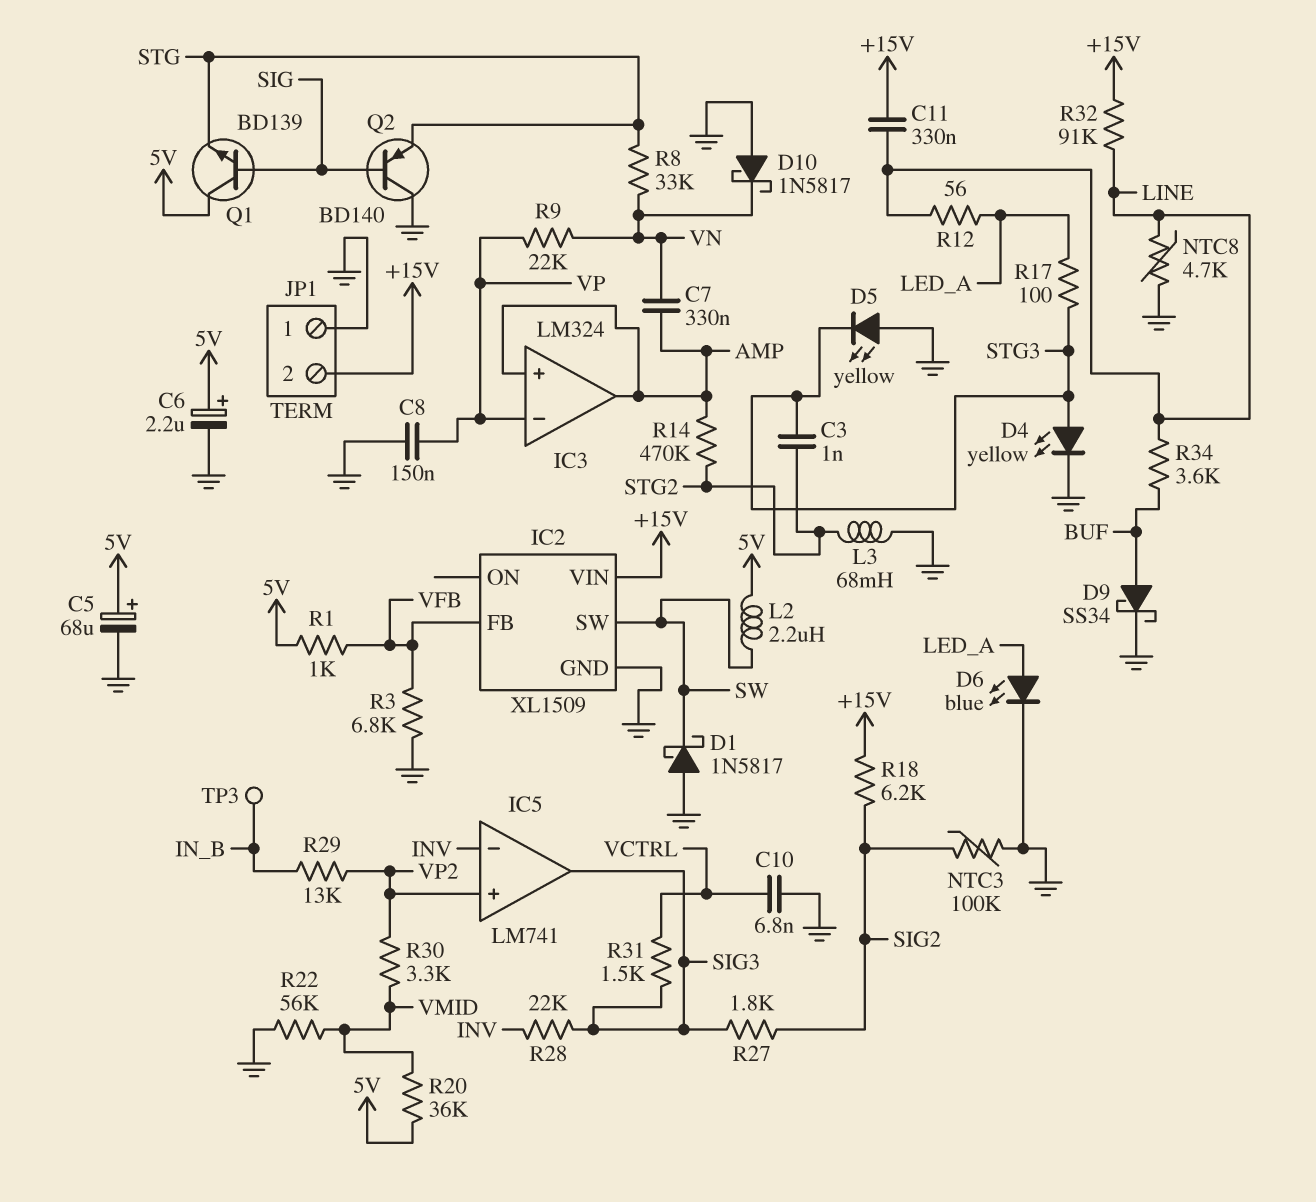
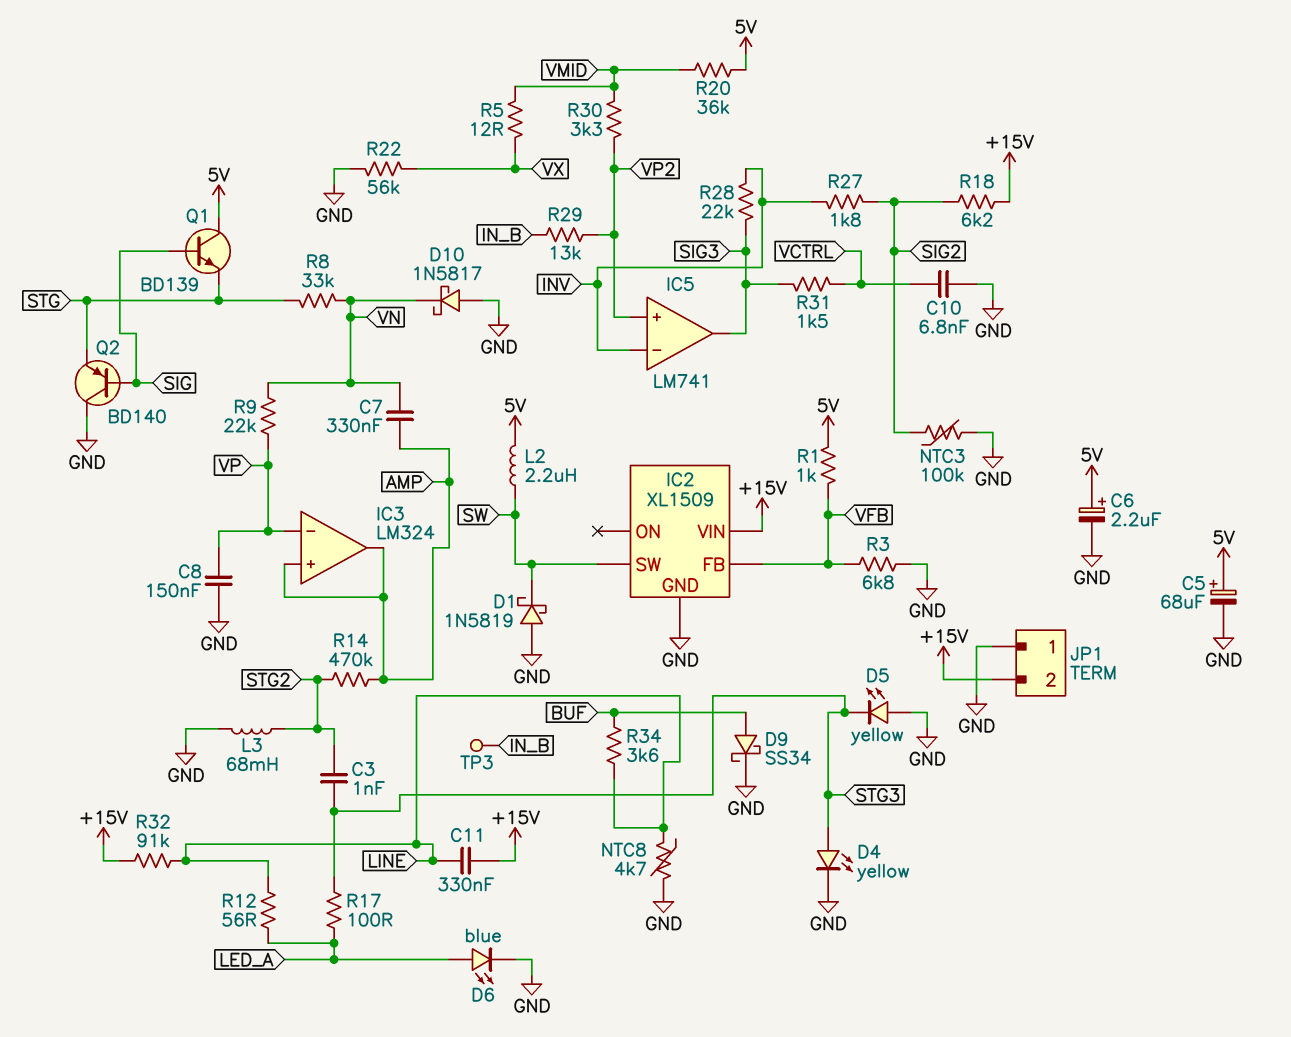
D1: schottky 1N5817 (A GND, K SW) -> schottky 1N5819 (A GND, K SW)
R5: none -> 12 (VMID, VX)
R22: 56k (GND, VMID) -> 56k (GND, VX)
R27: 1.8k (SIG2, SIG3) -> 1.8k (INV, SIG2)

